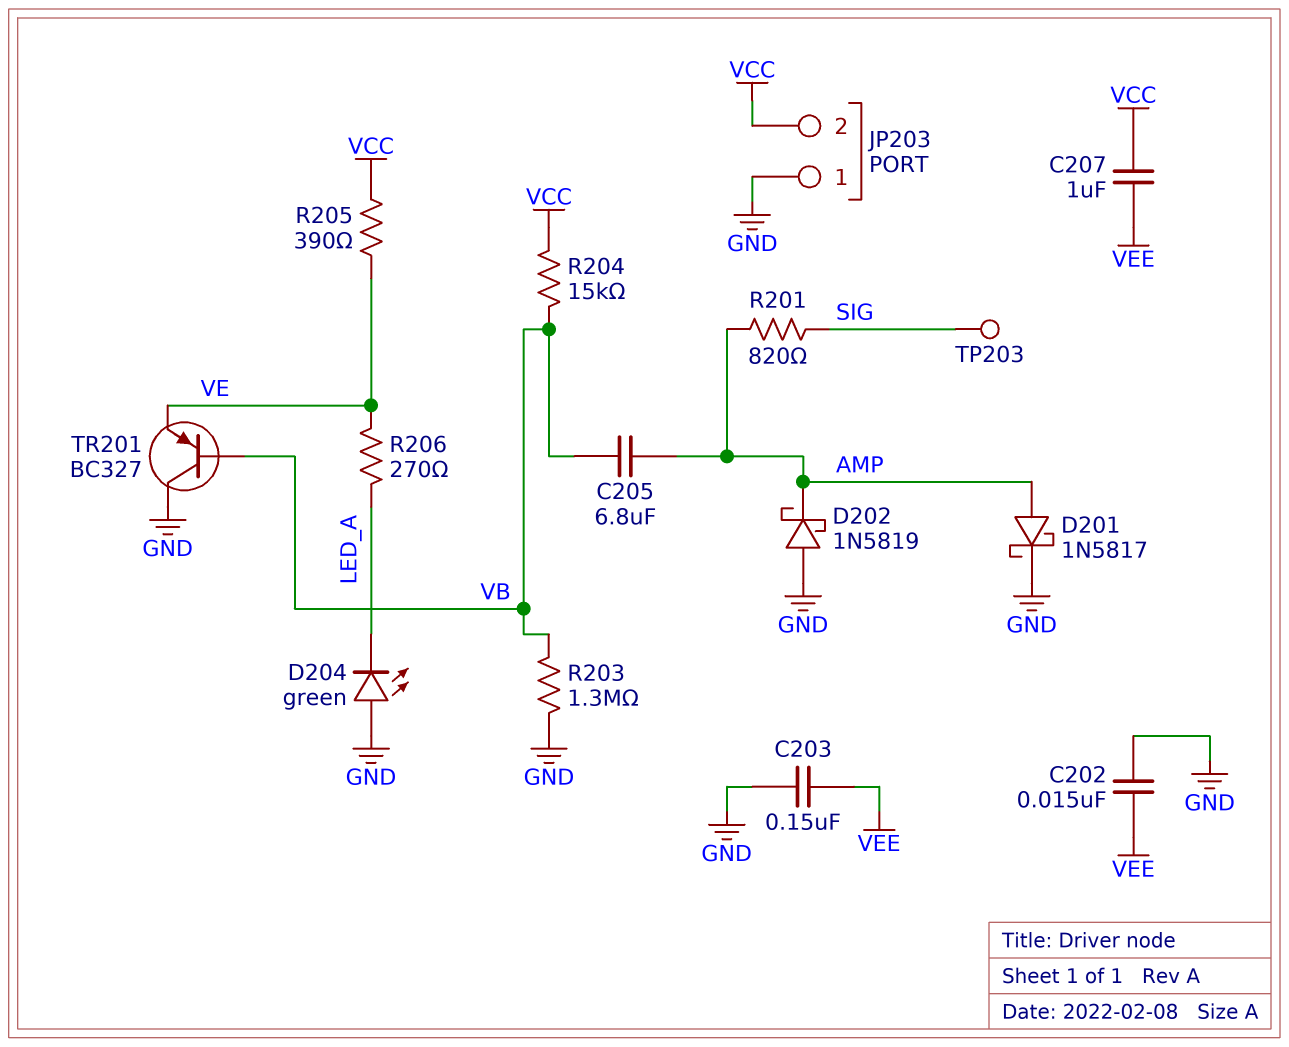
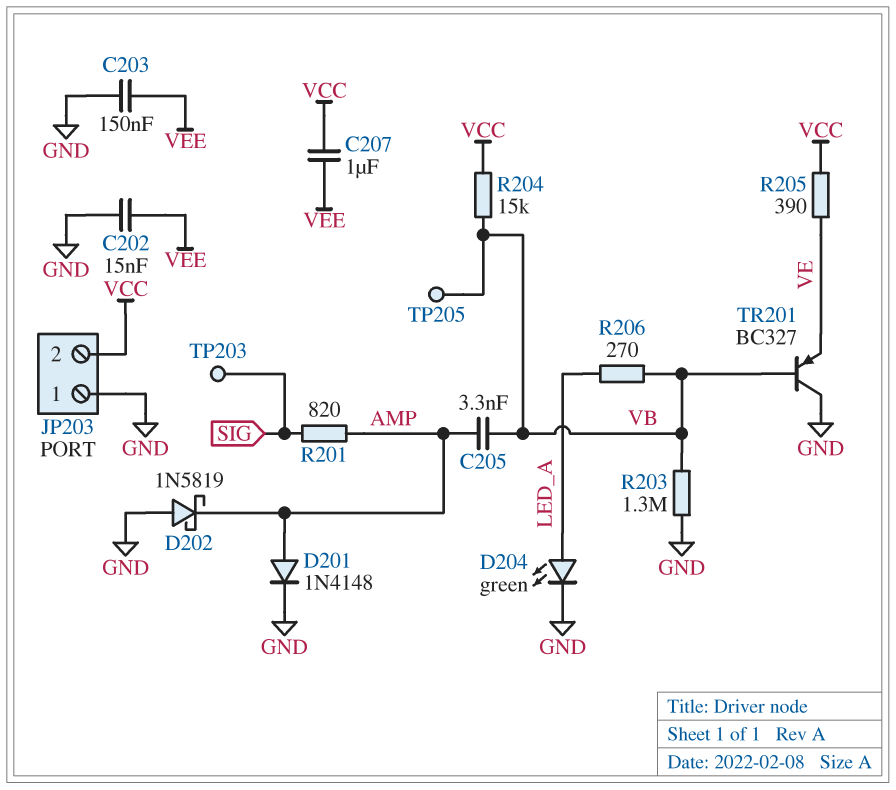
C205: 6.8uF (AMP, VB) -> 3.3nF (AMP, VB)
D201: schottky 1N5817 (A AMP, K GND) -> diode 1N4148 (A AMP, K GND)
D204: LED green (A GND, K LED_A) -> LED green (A LED_A, K GND)
R206: 270 (LED_A, VE) -> 270 (LED_A, VB)
TP205: none -> test point (VB)

